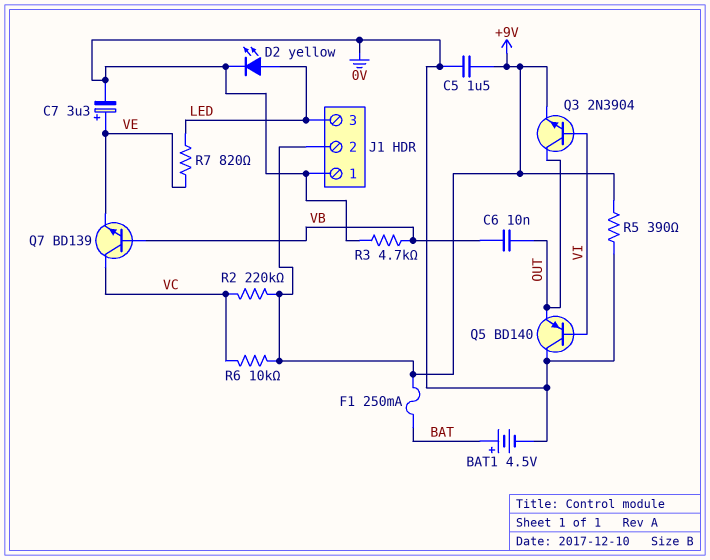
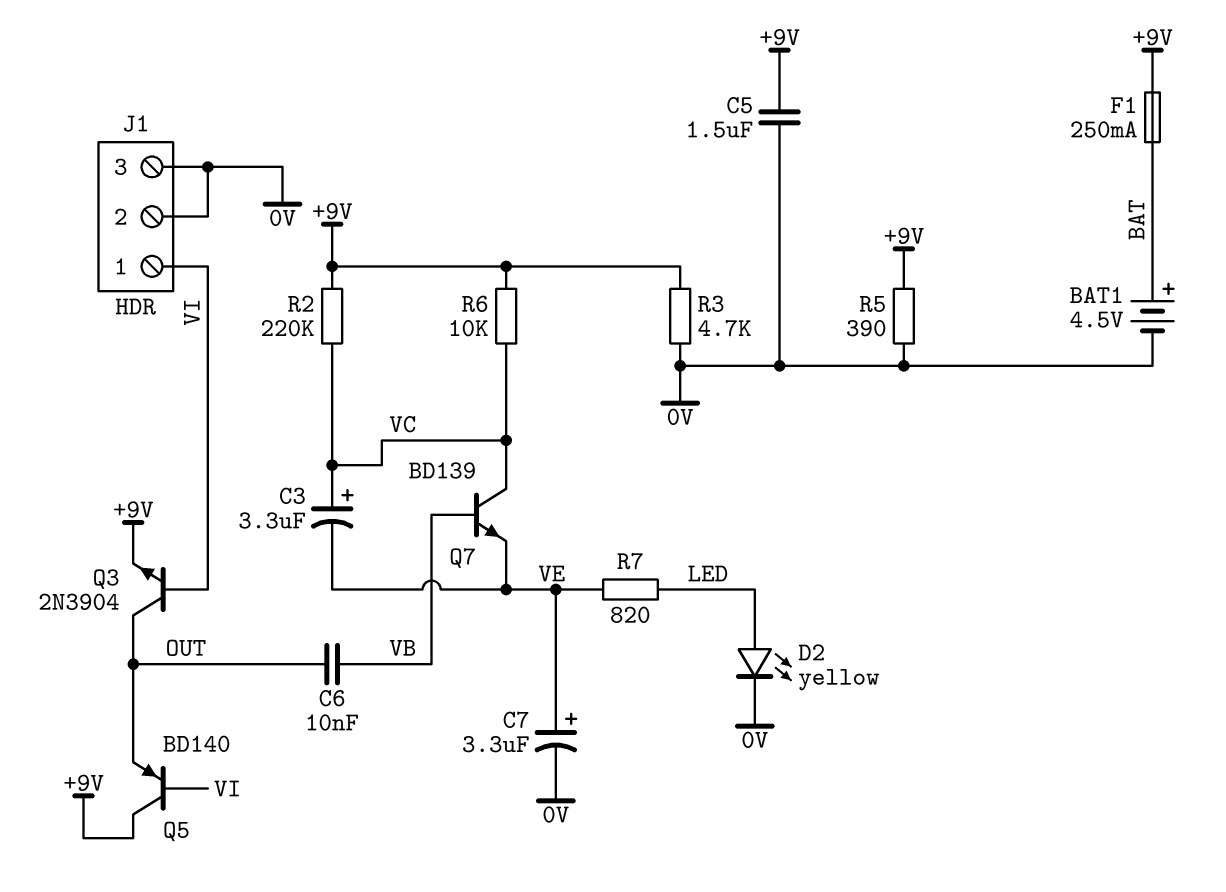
C3: none -> 3.3uF (plus VC, minus VE)
J1 pin 1: 0V -> VI
J1 pin 2: +9V -> 0V
J1 pin 3: LED -> 0V
Q5: PNP BD140 (B VI, C 0V, E OUT) -> PNP BD140 (B VI, C +9V, E OUT)
R3: 4.7k (0V, VB) -> 4.7k (+9V, 0V)

